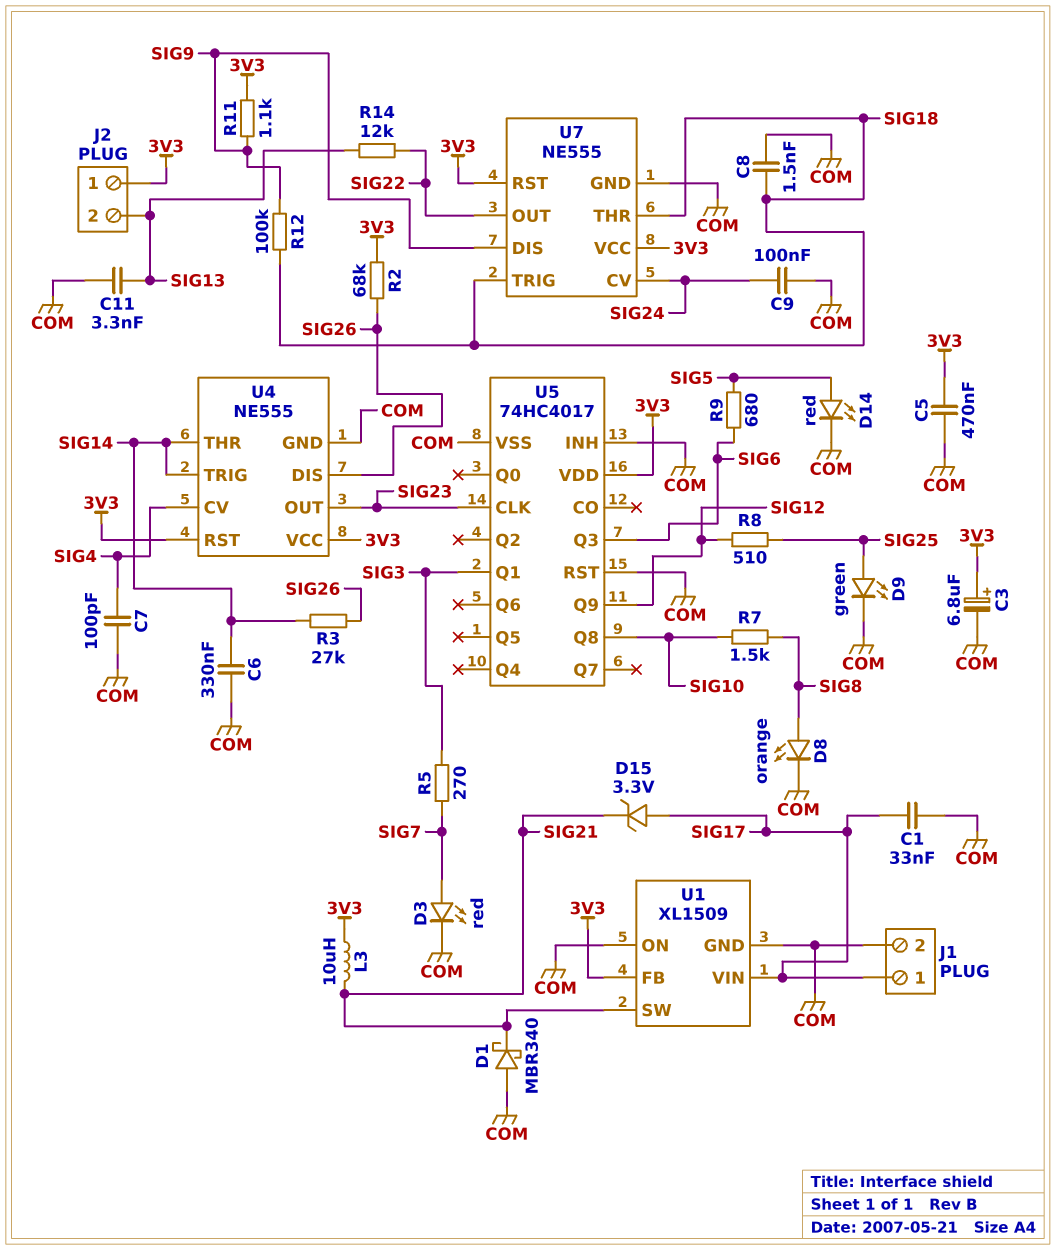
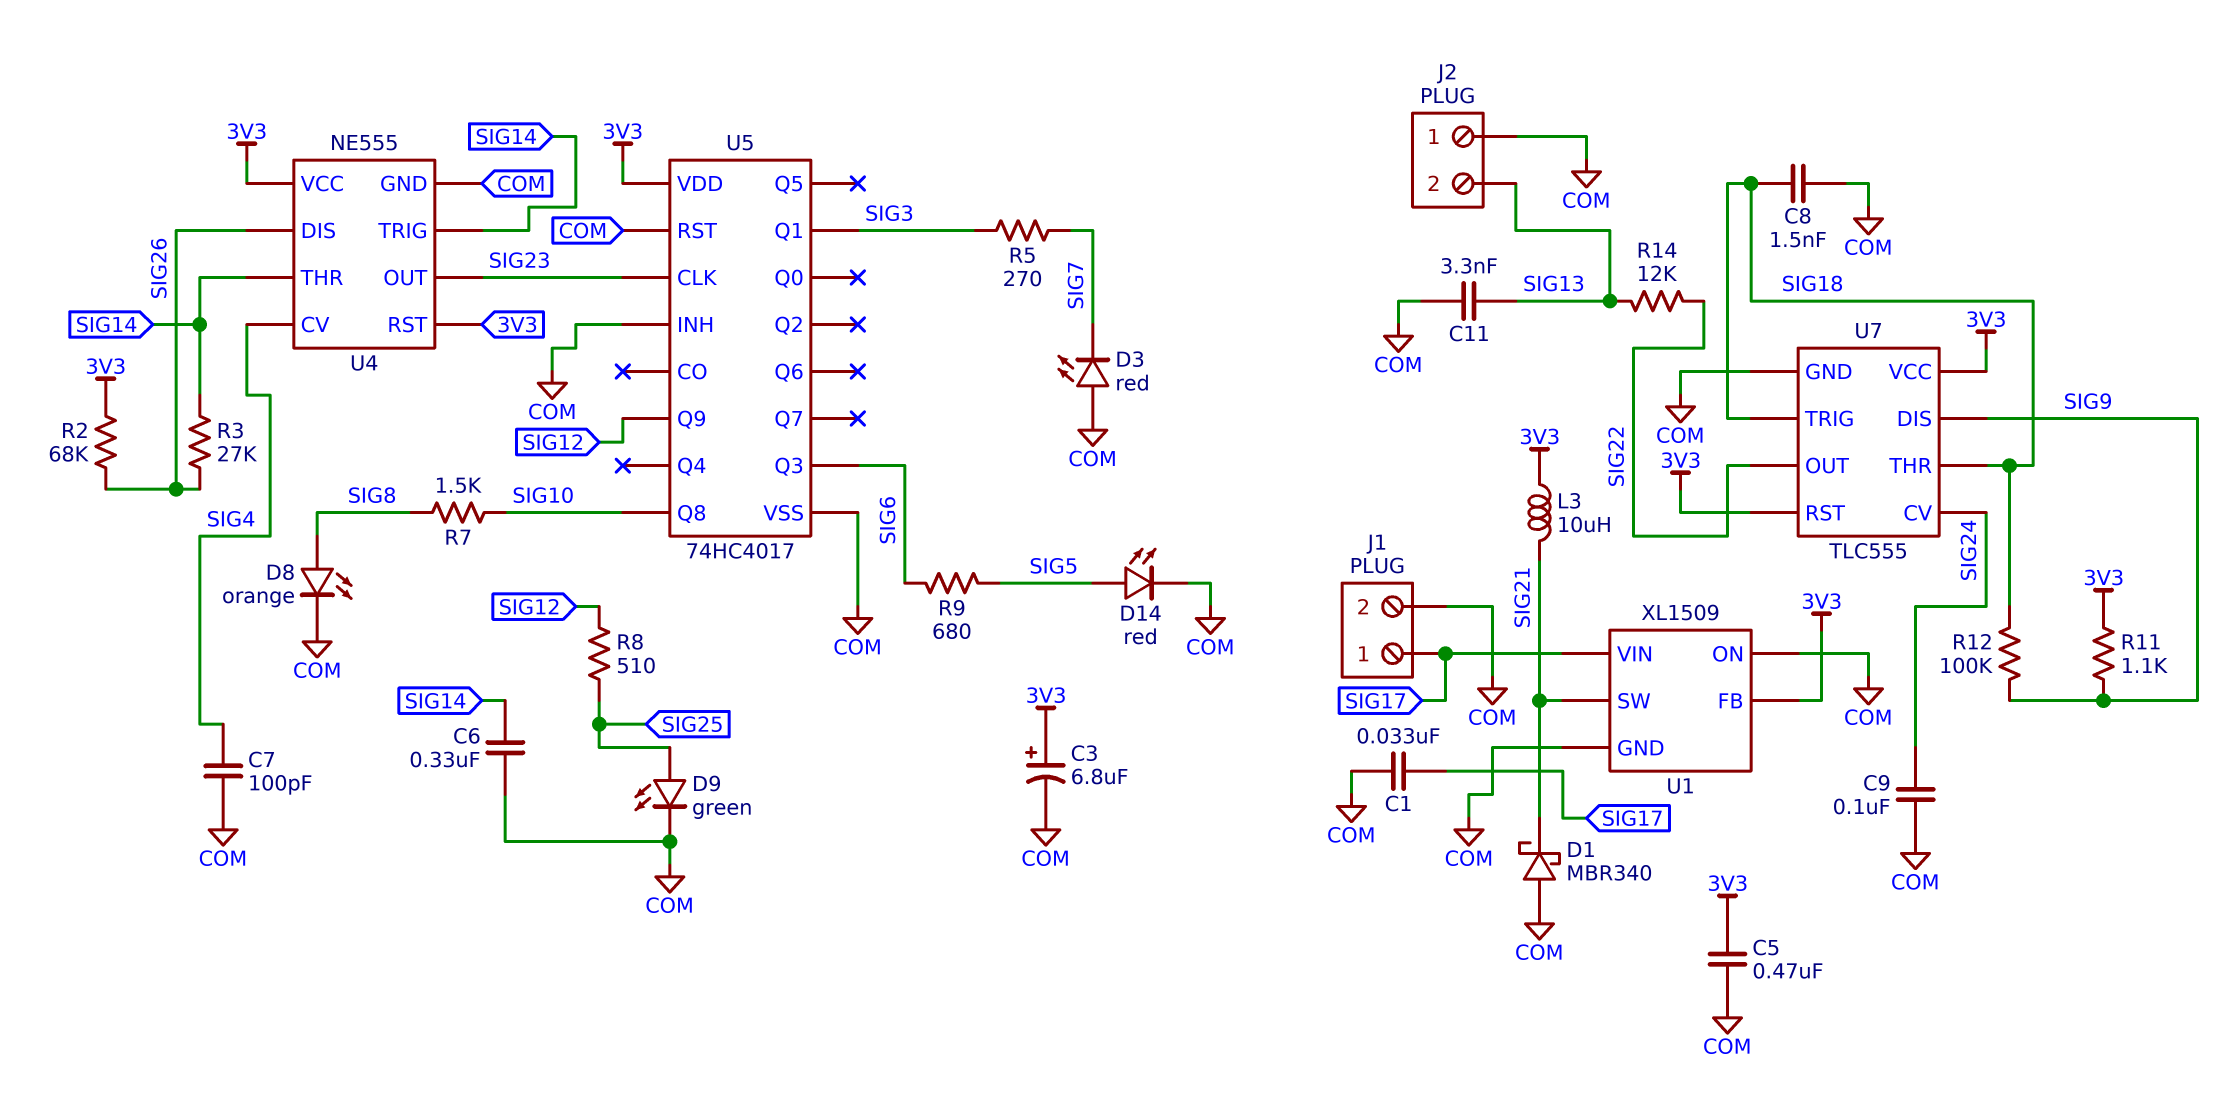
D3: LED red (A SIG7, K COM) -> LED red (A COM, K SIG7)
D15: zener 3.3V (A SIG17, K SIG21) -> none
J2 pin 1: 3V3 -> COM
U7: NE555 -> TLC555

